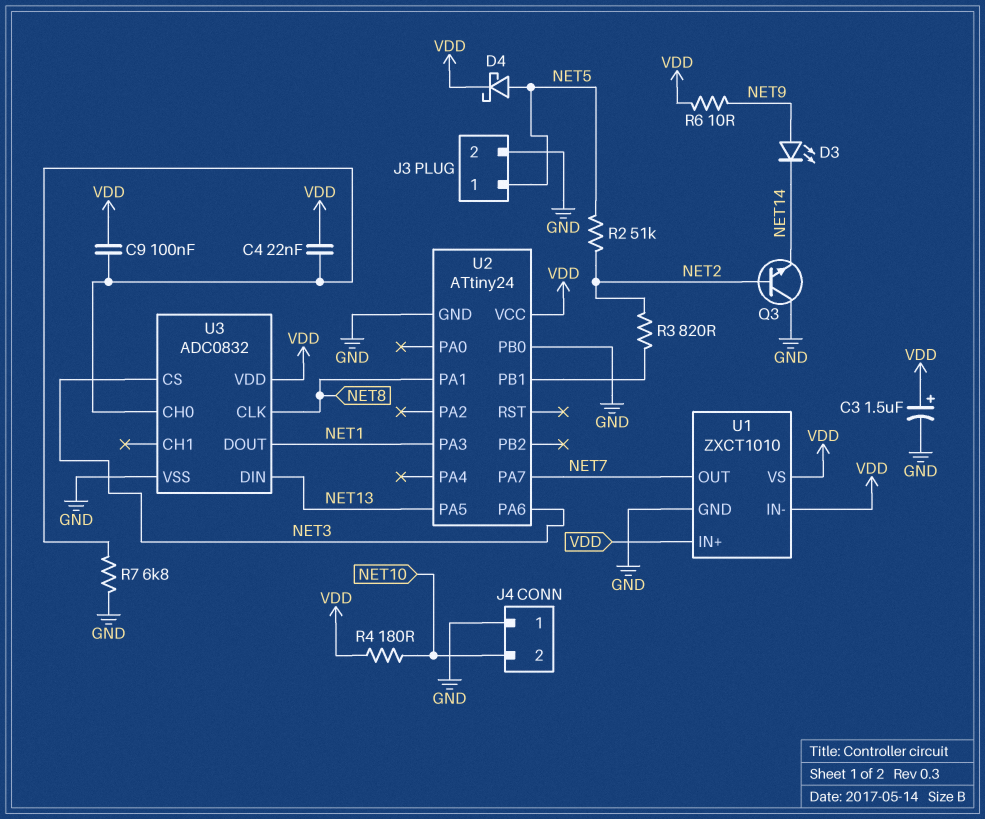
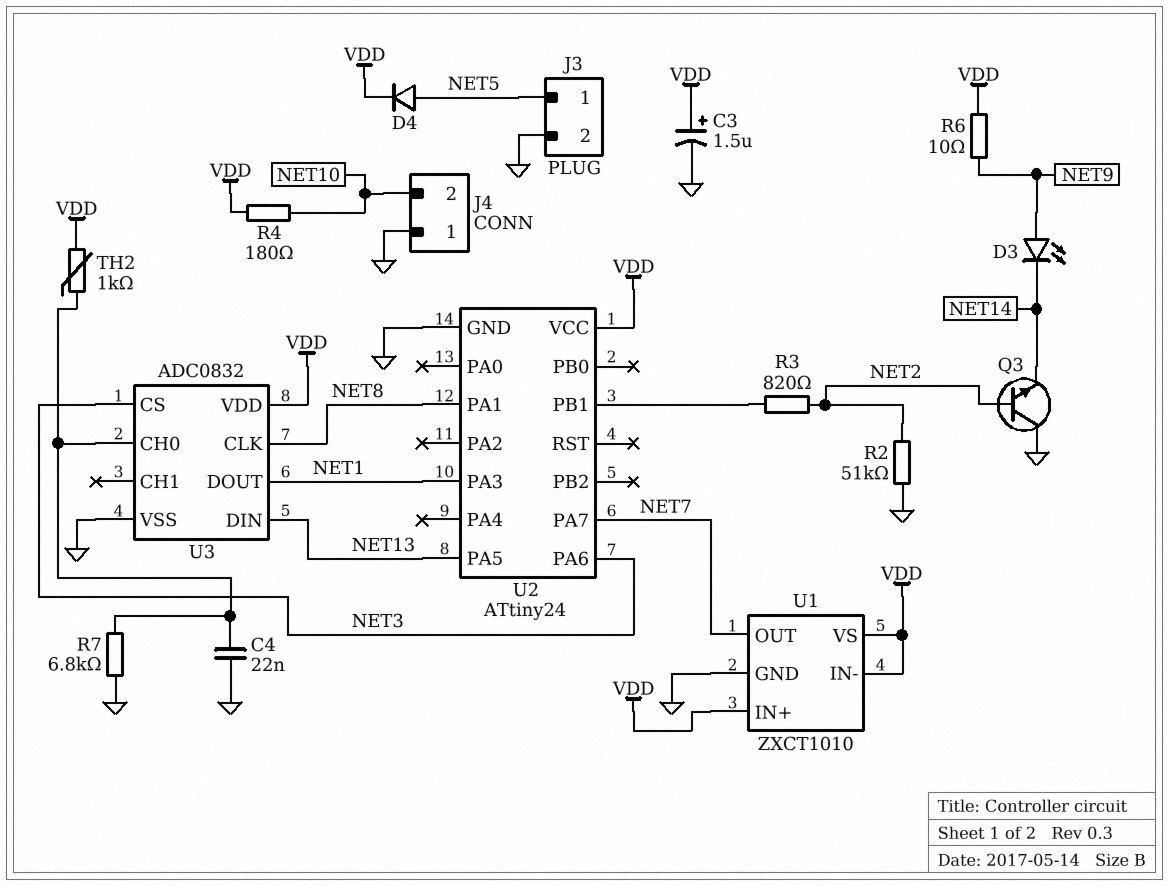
C4: 22nF (U3/CH0, VDD) -> 22nF (GND, U3/CH0)
C9: 100nF (U3/CH0, VDD) -> none
D4: schottky (A NET5, K VDD) -> diode (A NET5, K VDD)
R2: 51k (NET2, NET5) -> 51k (GND, NET2)
TH2: none -> 1k (U3/CH0, VDD)
U2 pin PB0: GND -> none

